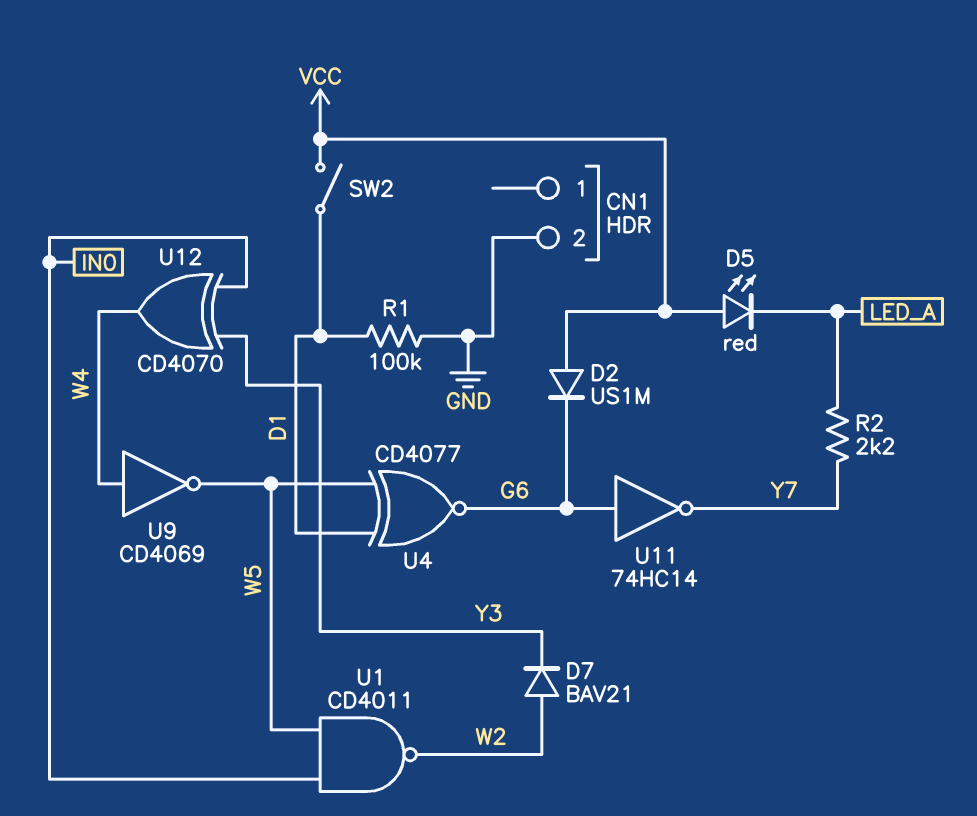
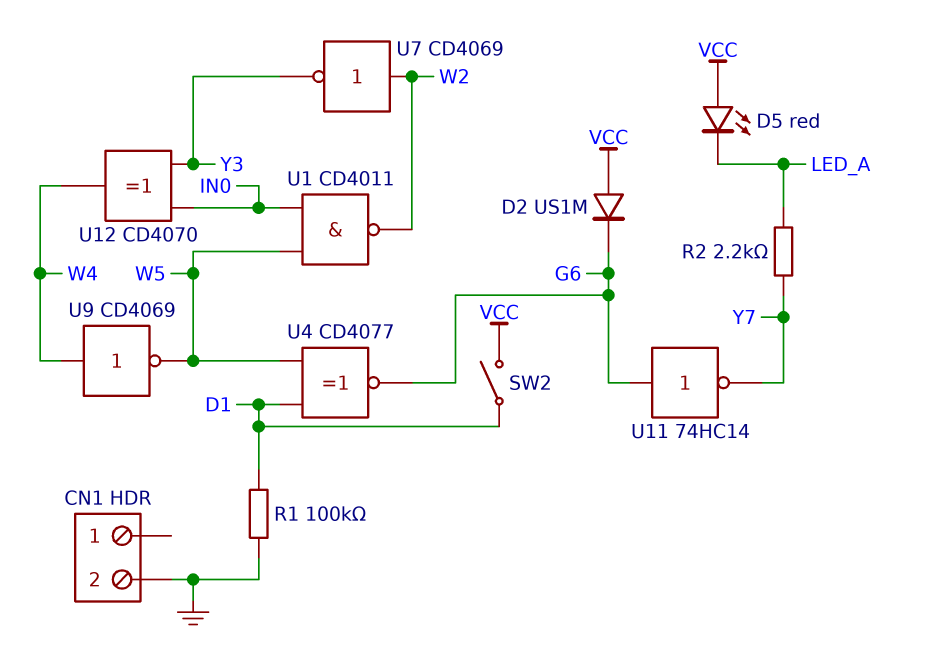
D7: diode BAV21 (A W2, K Y3) -> none
U7: none -> NOT CD4069 (in W2, out Y3)

